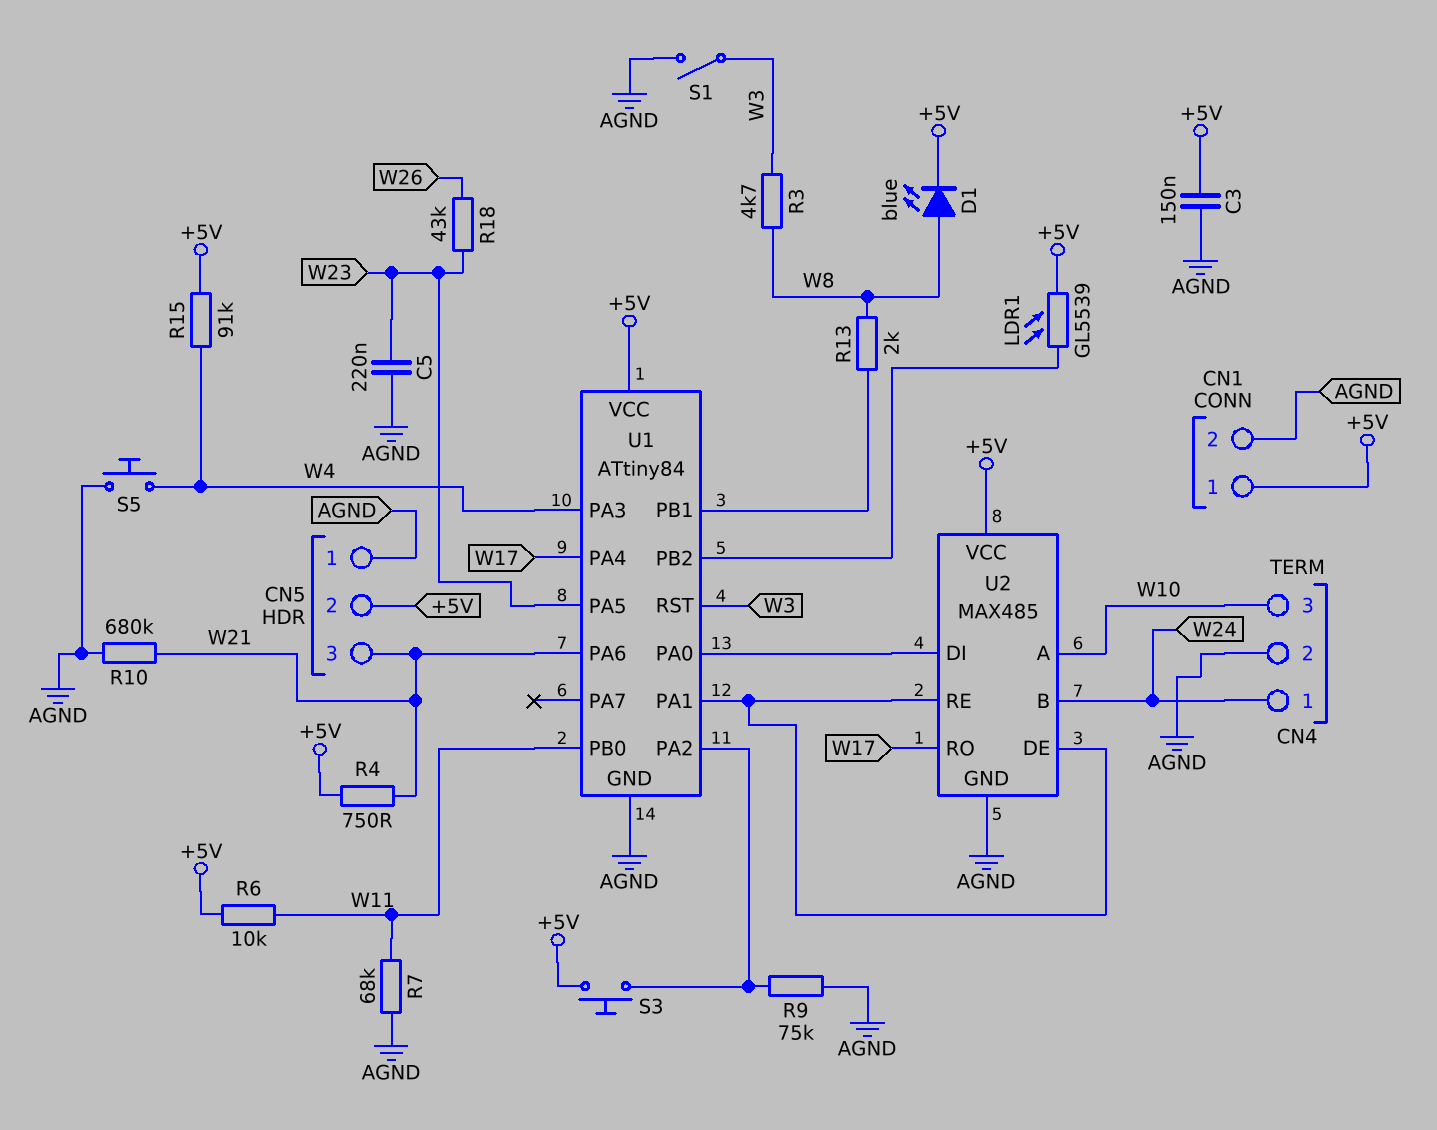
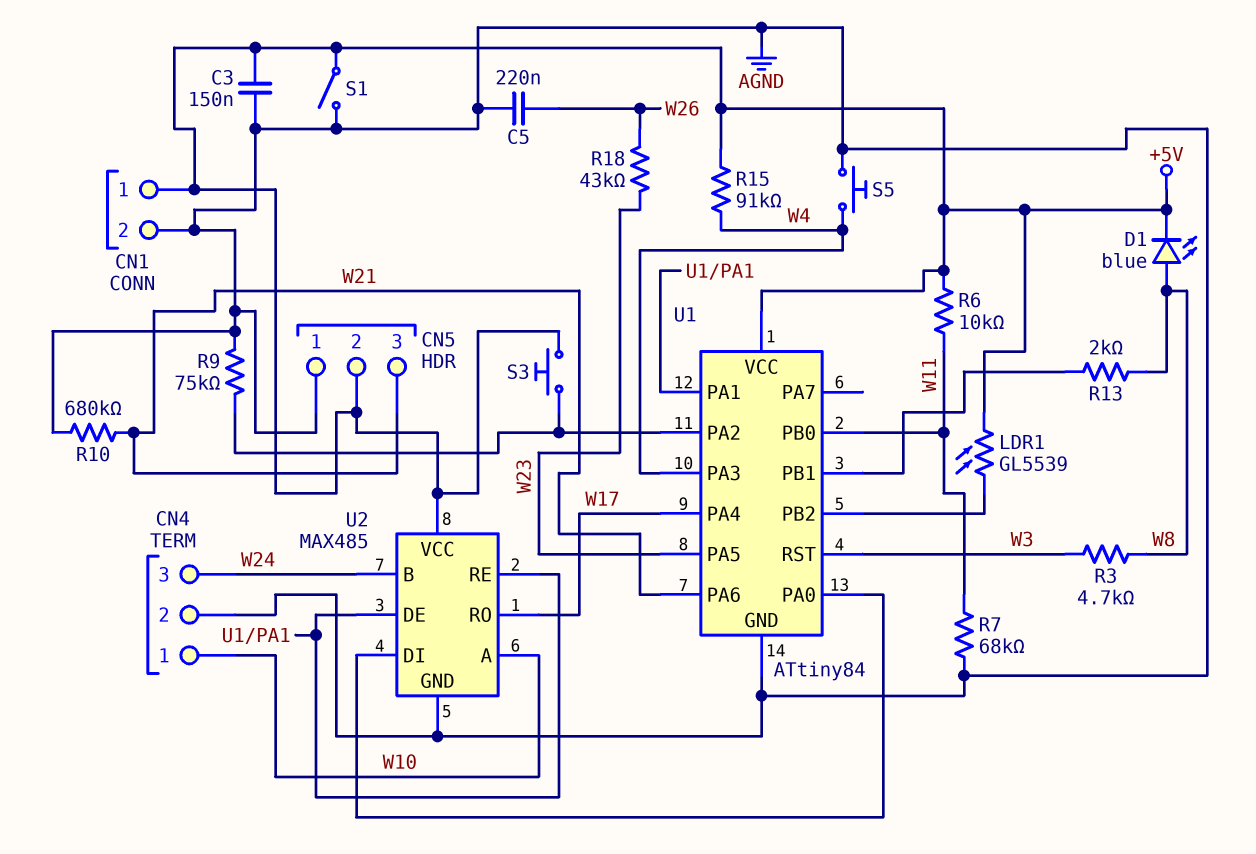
C5: 220nF (AGND, W23) -> 220nF (AGND, W26)
CN4 pin 1: W24 -> W10
CN4 pin 3: W10 -> W24
R4: 750 (+5V, W21) -> none
S1: switch (AGND, W3) -> switch (+5V, AGND)

